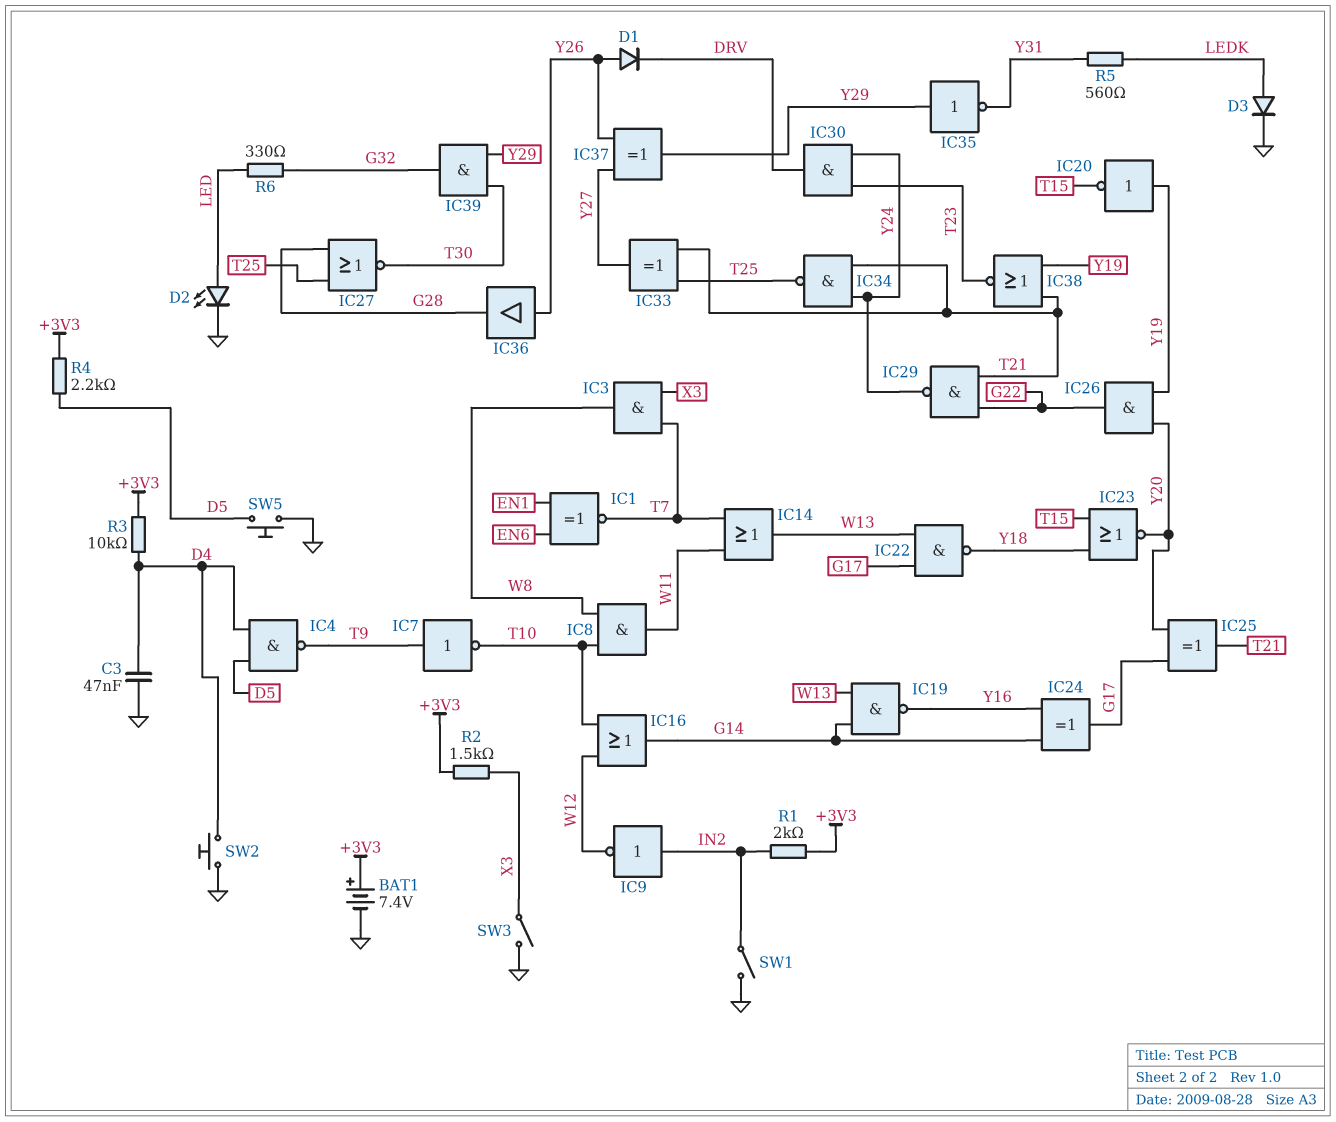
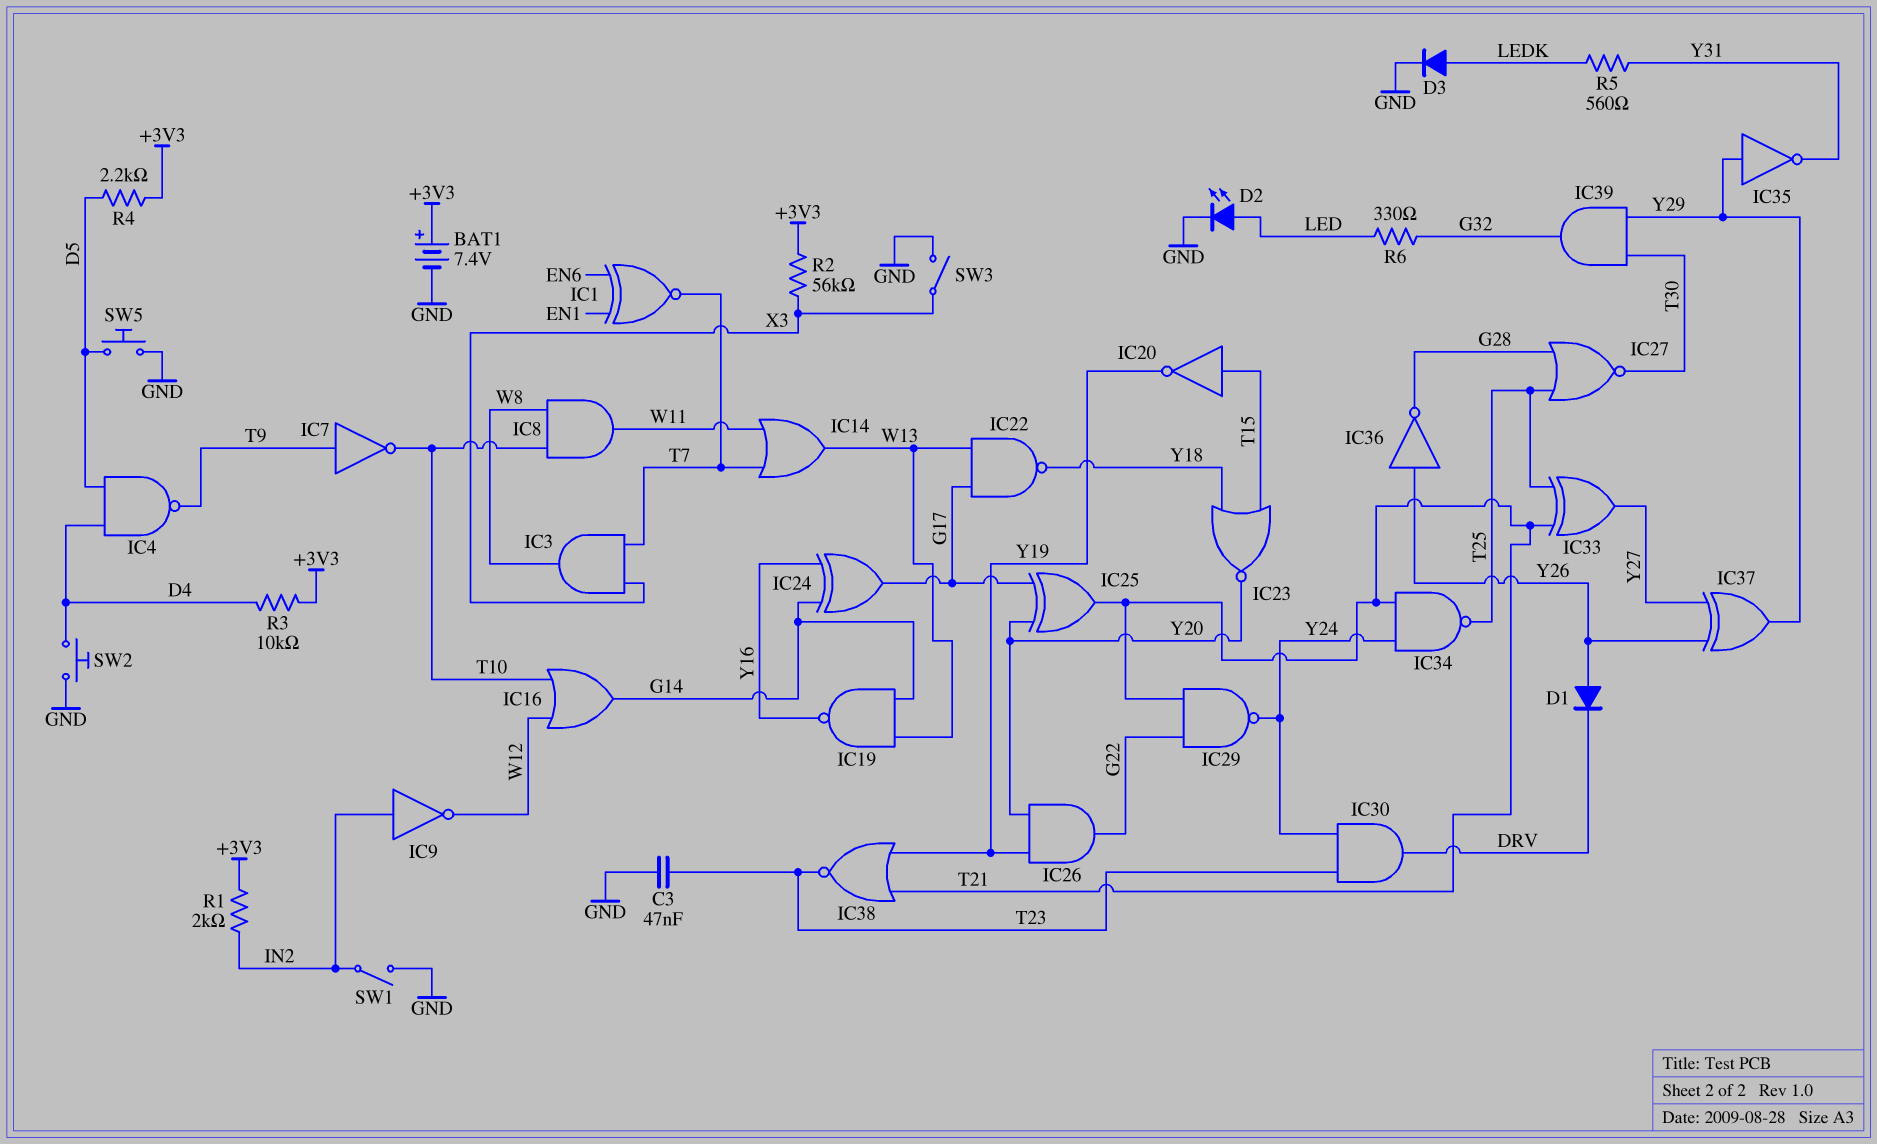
C3: 47nF (D4, GND) -> 47nF (GND, T23)
IC20: NOT (in Y19, out T15) -> NOT (in T15, out Y19)
IC36: buffer (in Y26, out G28) -> NOT (in Y26, out G28)
R2: 1.5k (+3V3, X3) -> 56k (+3V3, X3)

